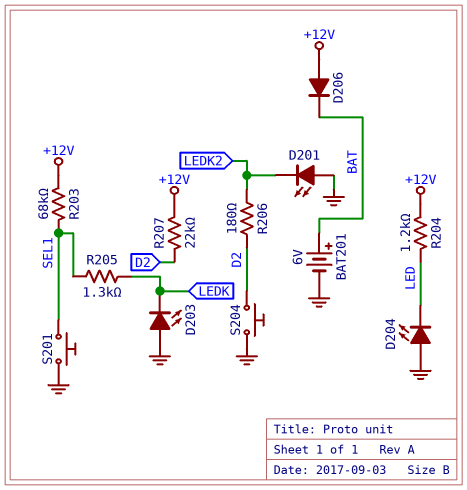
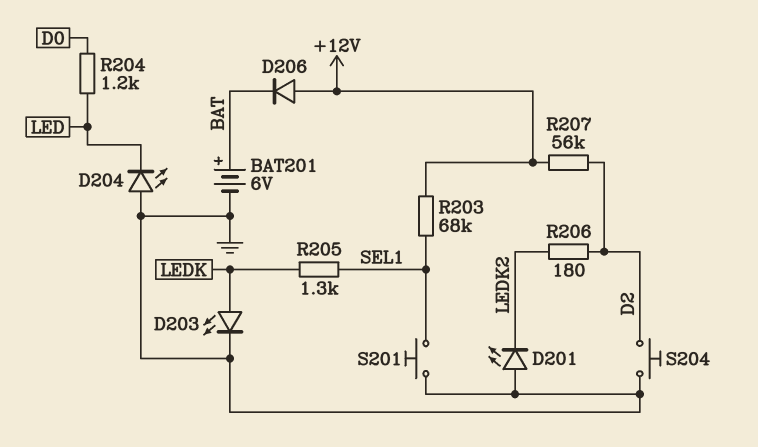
D203: LED (A GND, K LEDK) -> LED (A LEDK, K GND)
R204: 1.2k (+12V, LED) -> 1.2k (D0, LED)
R207: 22k (+12V, D2) -> 56k (+12V, D2)

